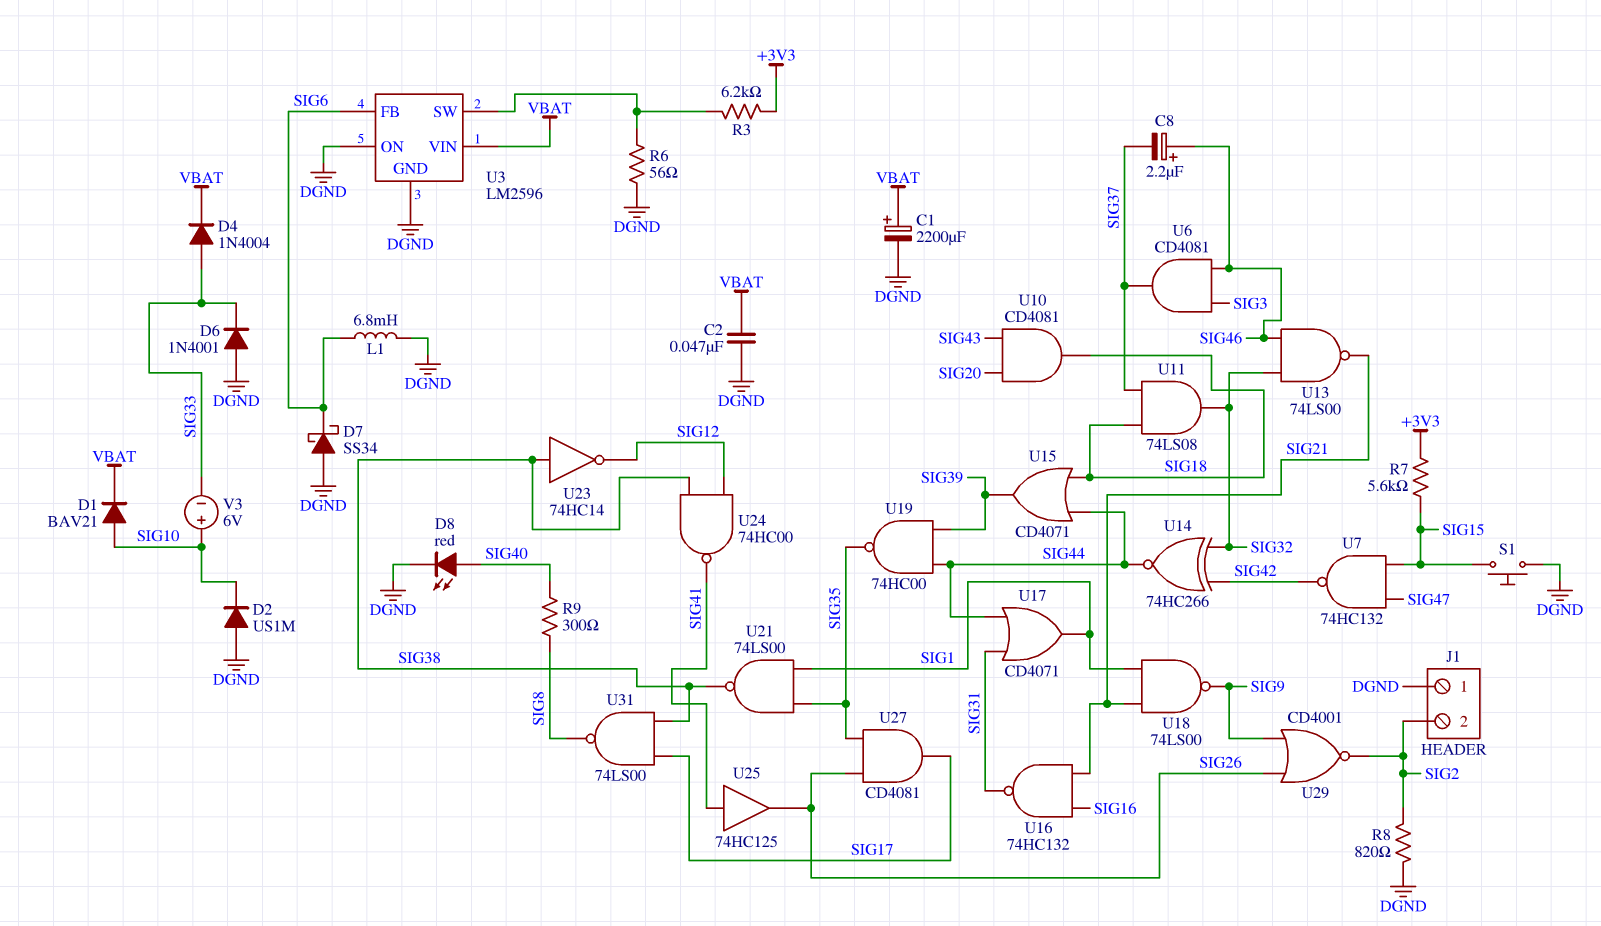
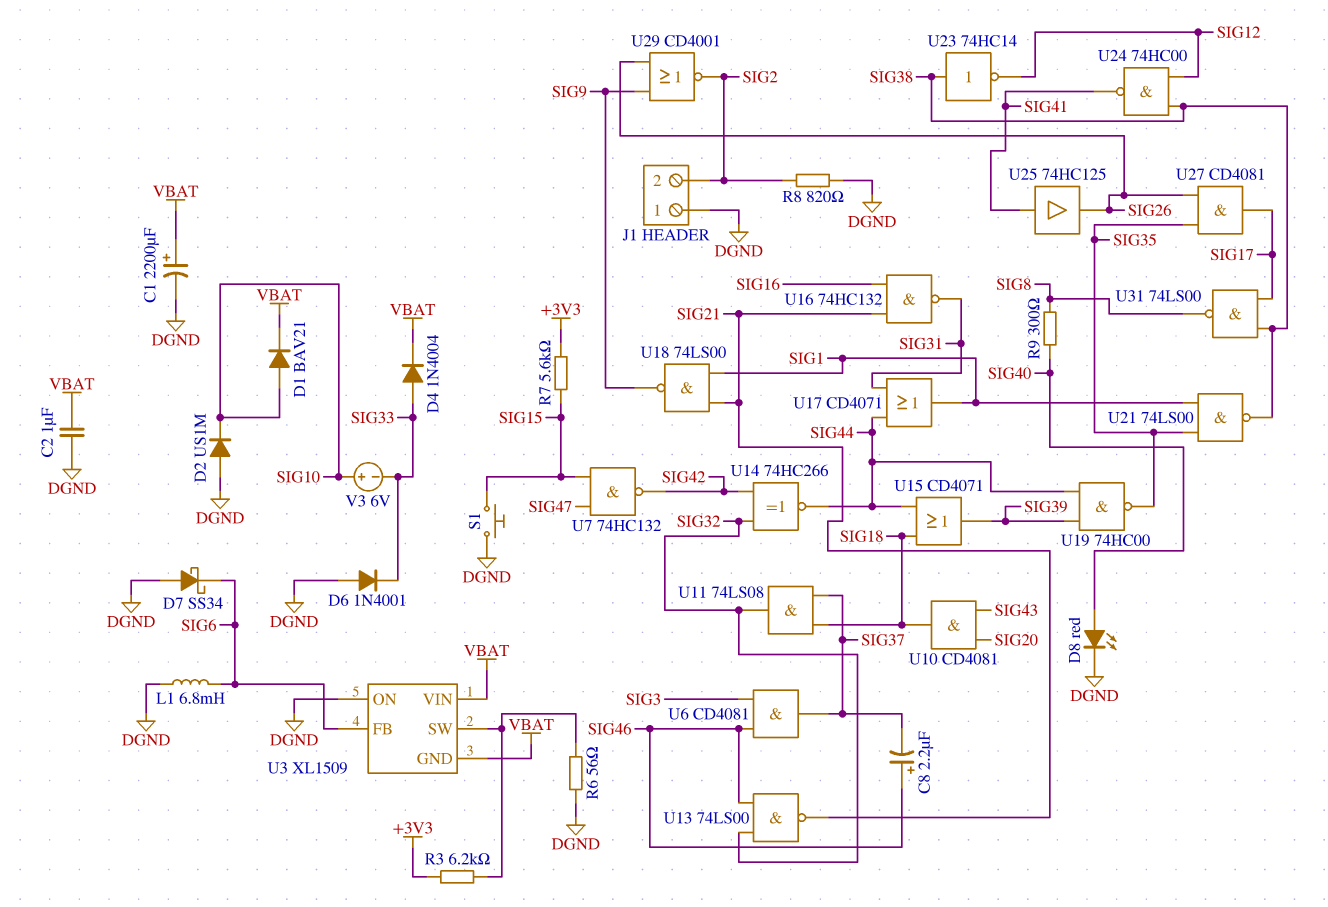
C2: 47nF (DGND, VBAT) -> 1uF (DGND, VBAT)
U3: LM2596 -> XL1509
U3 pin GND: DGND -> VBAT

